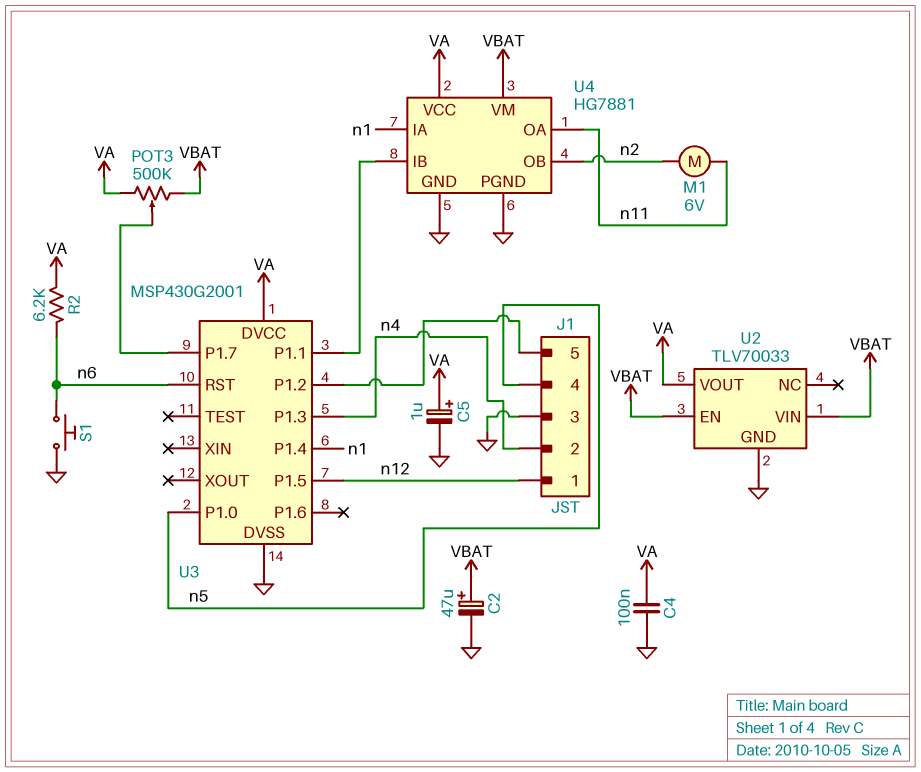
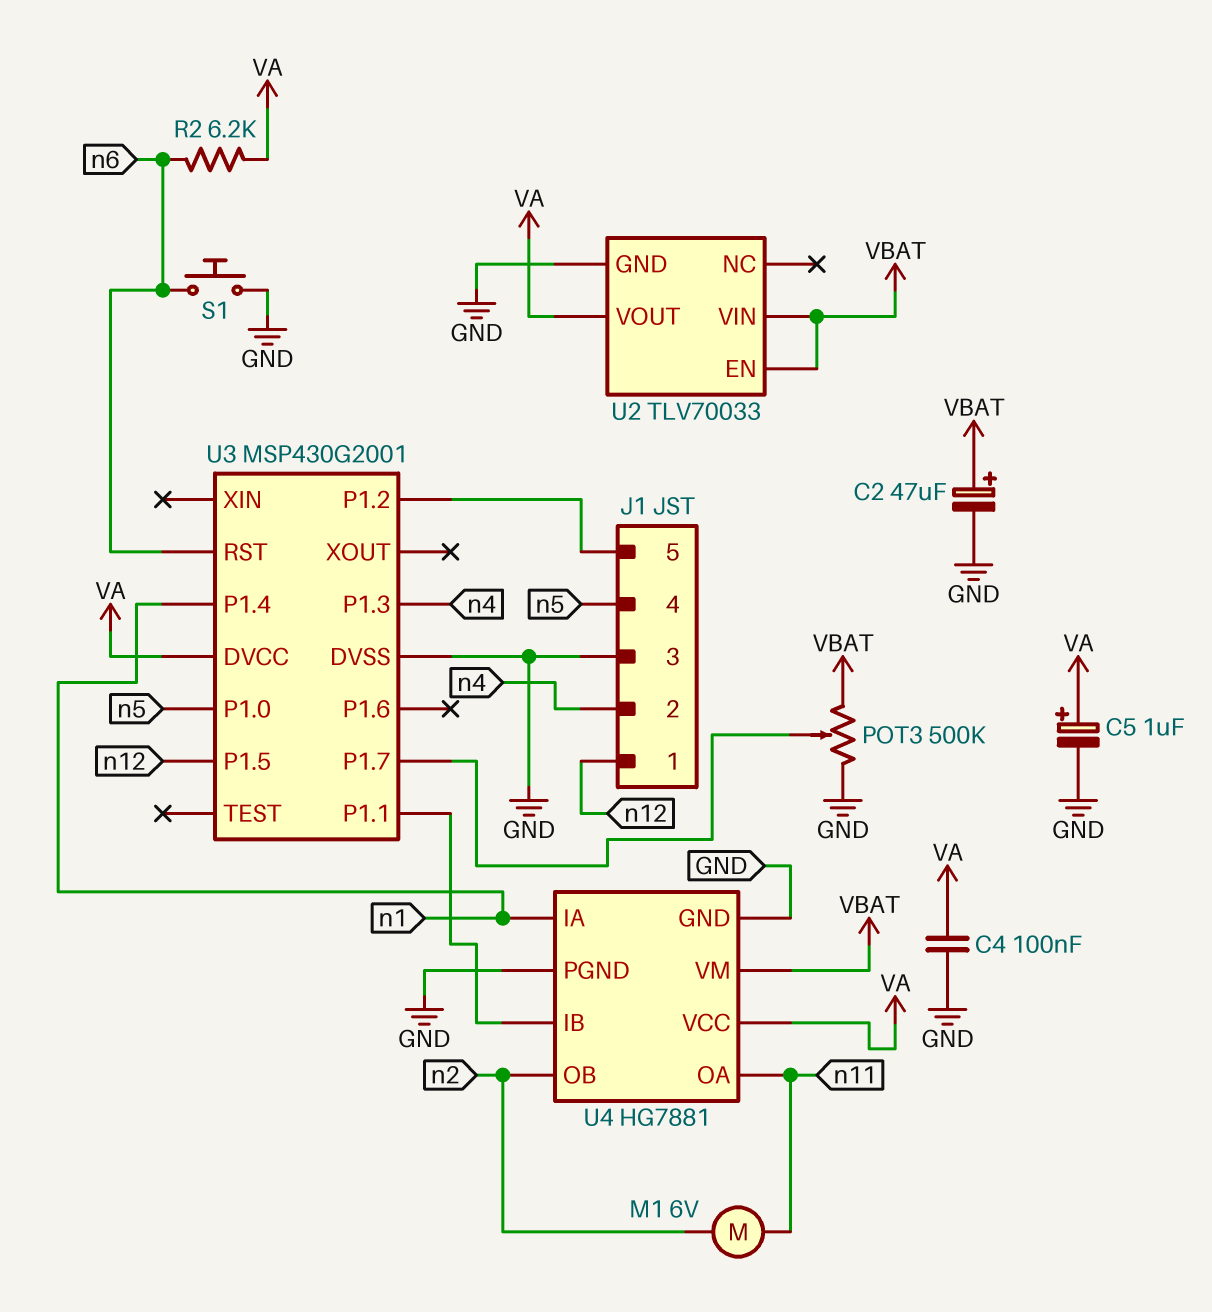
POT3: 500k (VA, VBAT, wiper U3/P1.7) -> 500k (GND, VBAT, wiper U3/P1.7)

